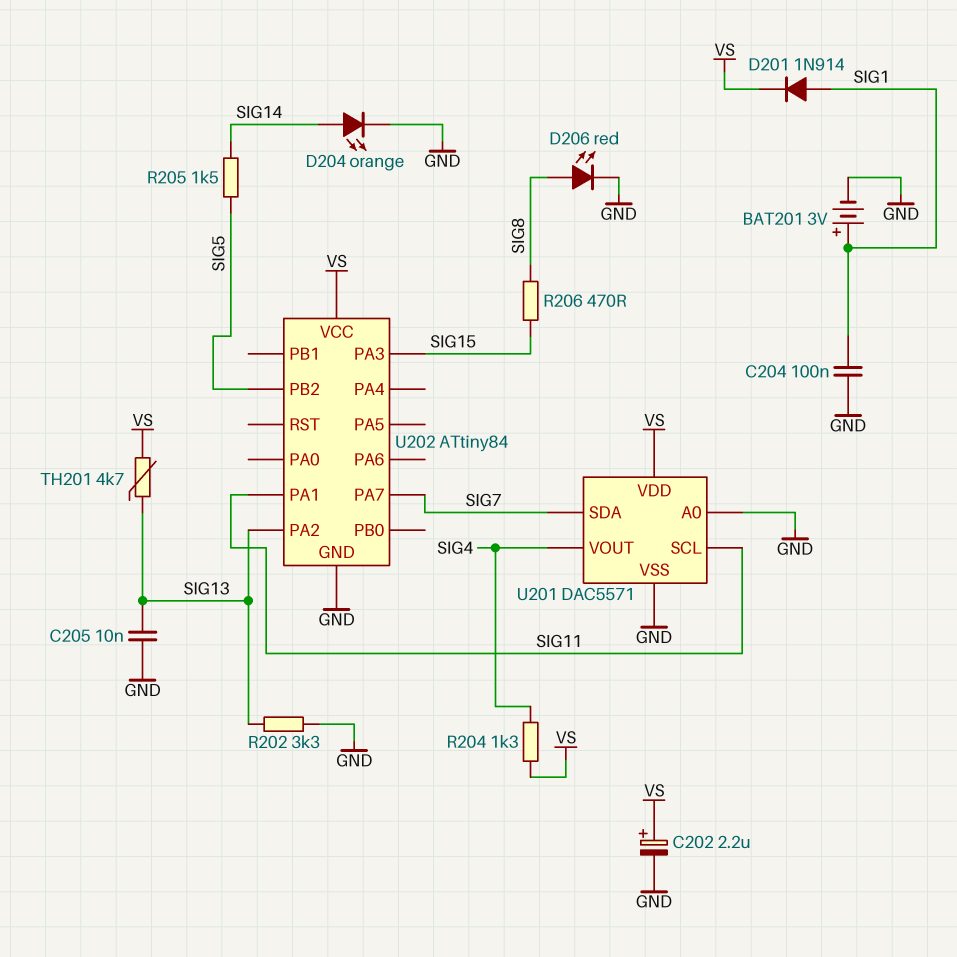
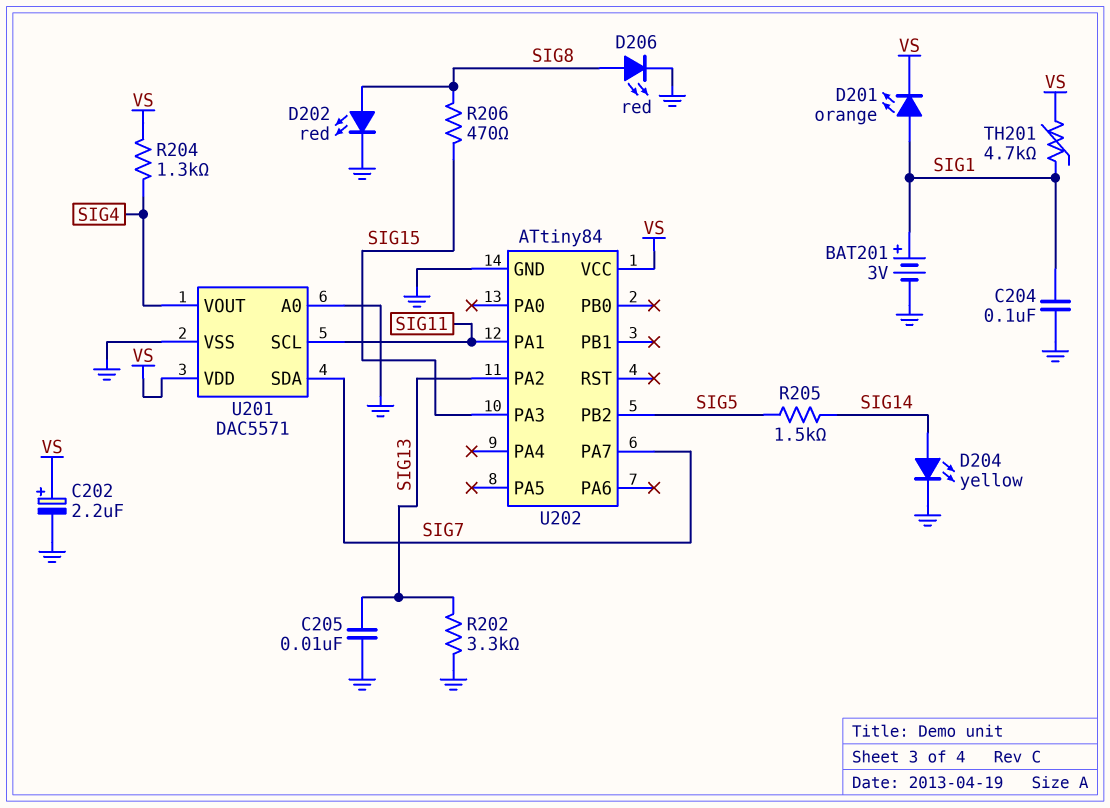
D201: diode 1N914 (A SIG1, K VS) -> LED orange (A SIG1, K VS)
D202: none -> LED red (A SIG8, K GND)
D204: LED orange (A SIG14, K GND) -> LED yellow (A SIG14, K GND)
TH201: 4.7k (SIG13, VS) -> 4.7k (SIG1, VS)

